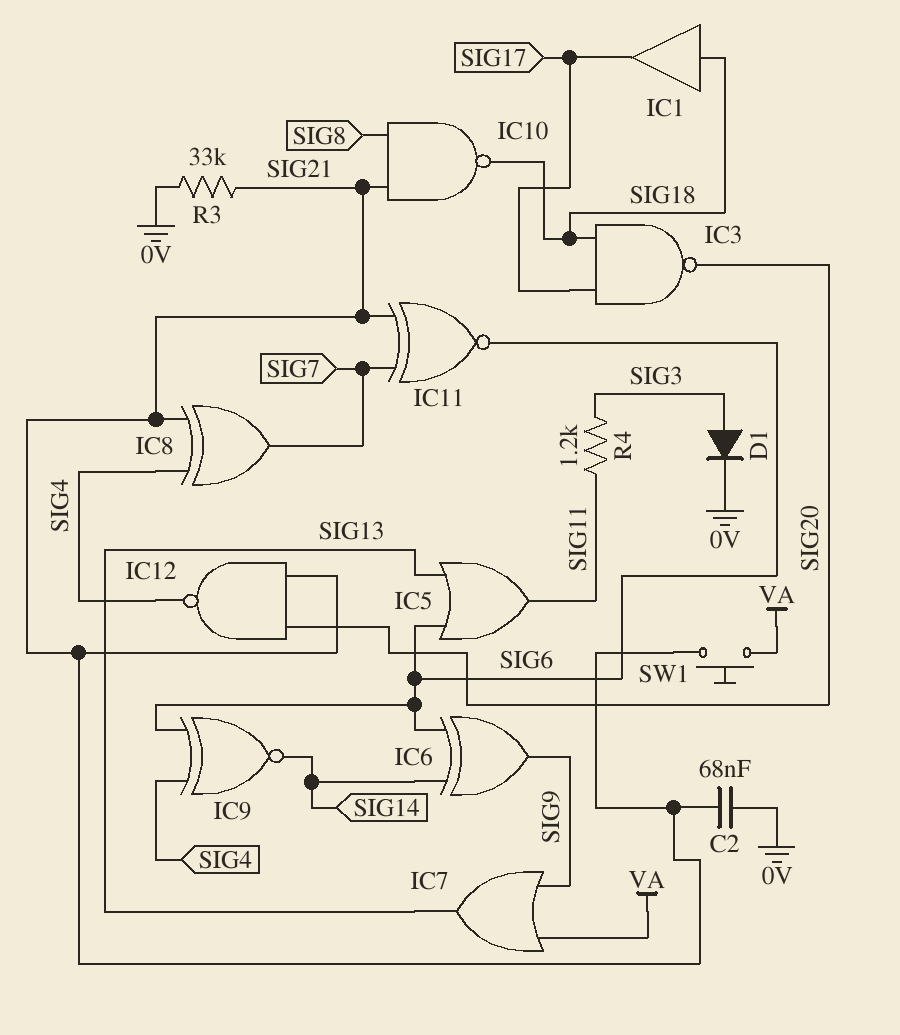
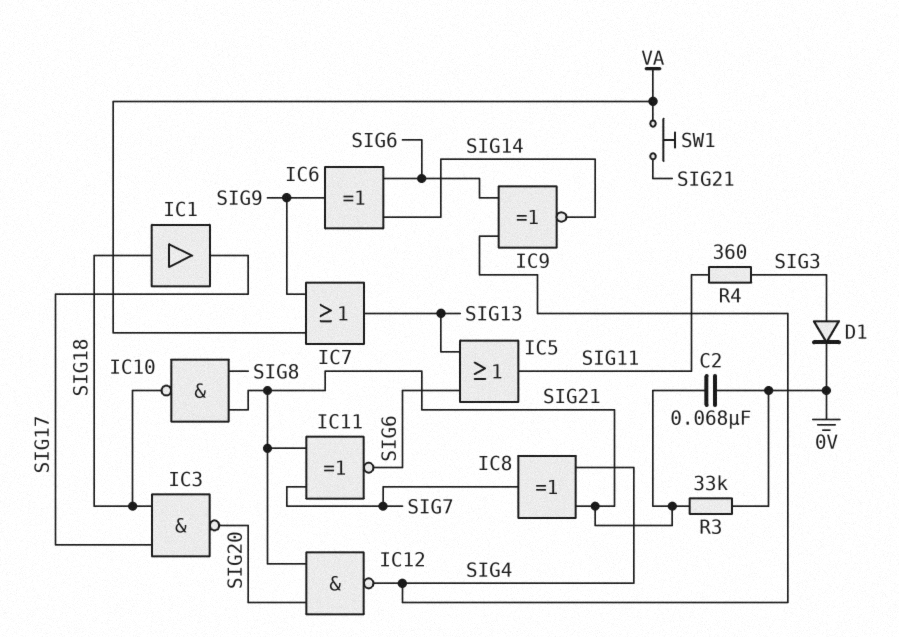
R4: 1.2k (SIG3, SIG11) -> 360 (SIG3, SIG11)

